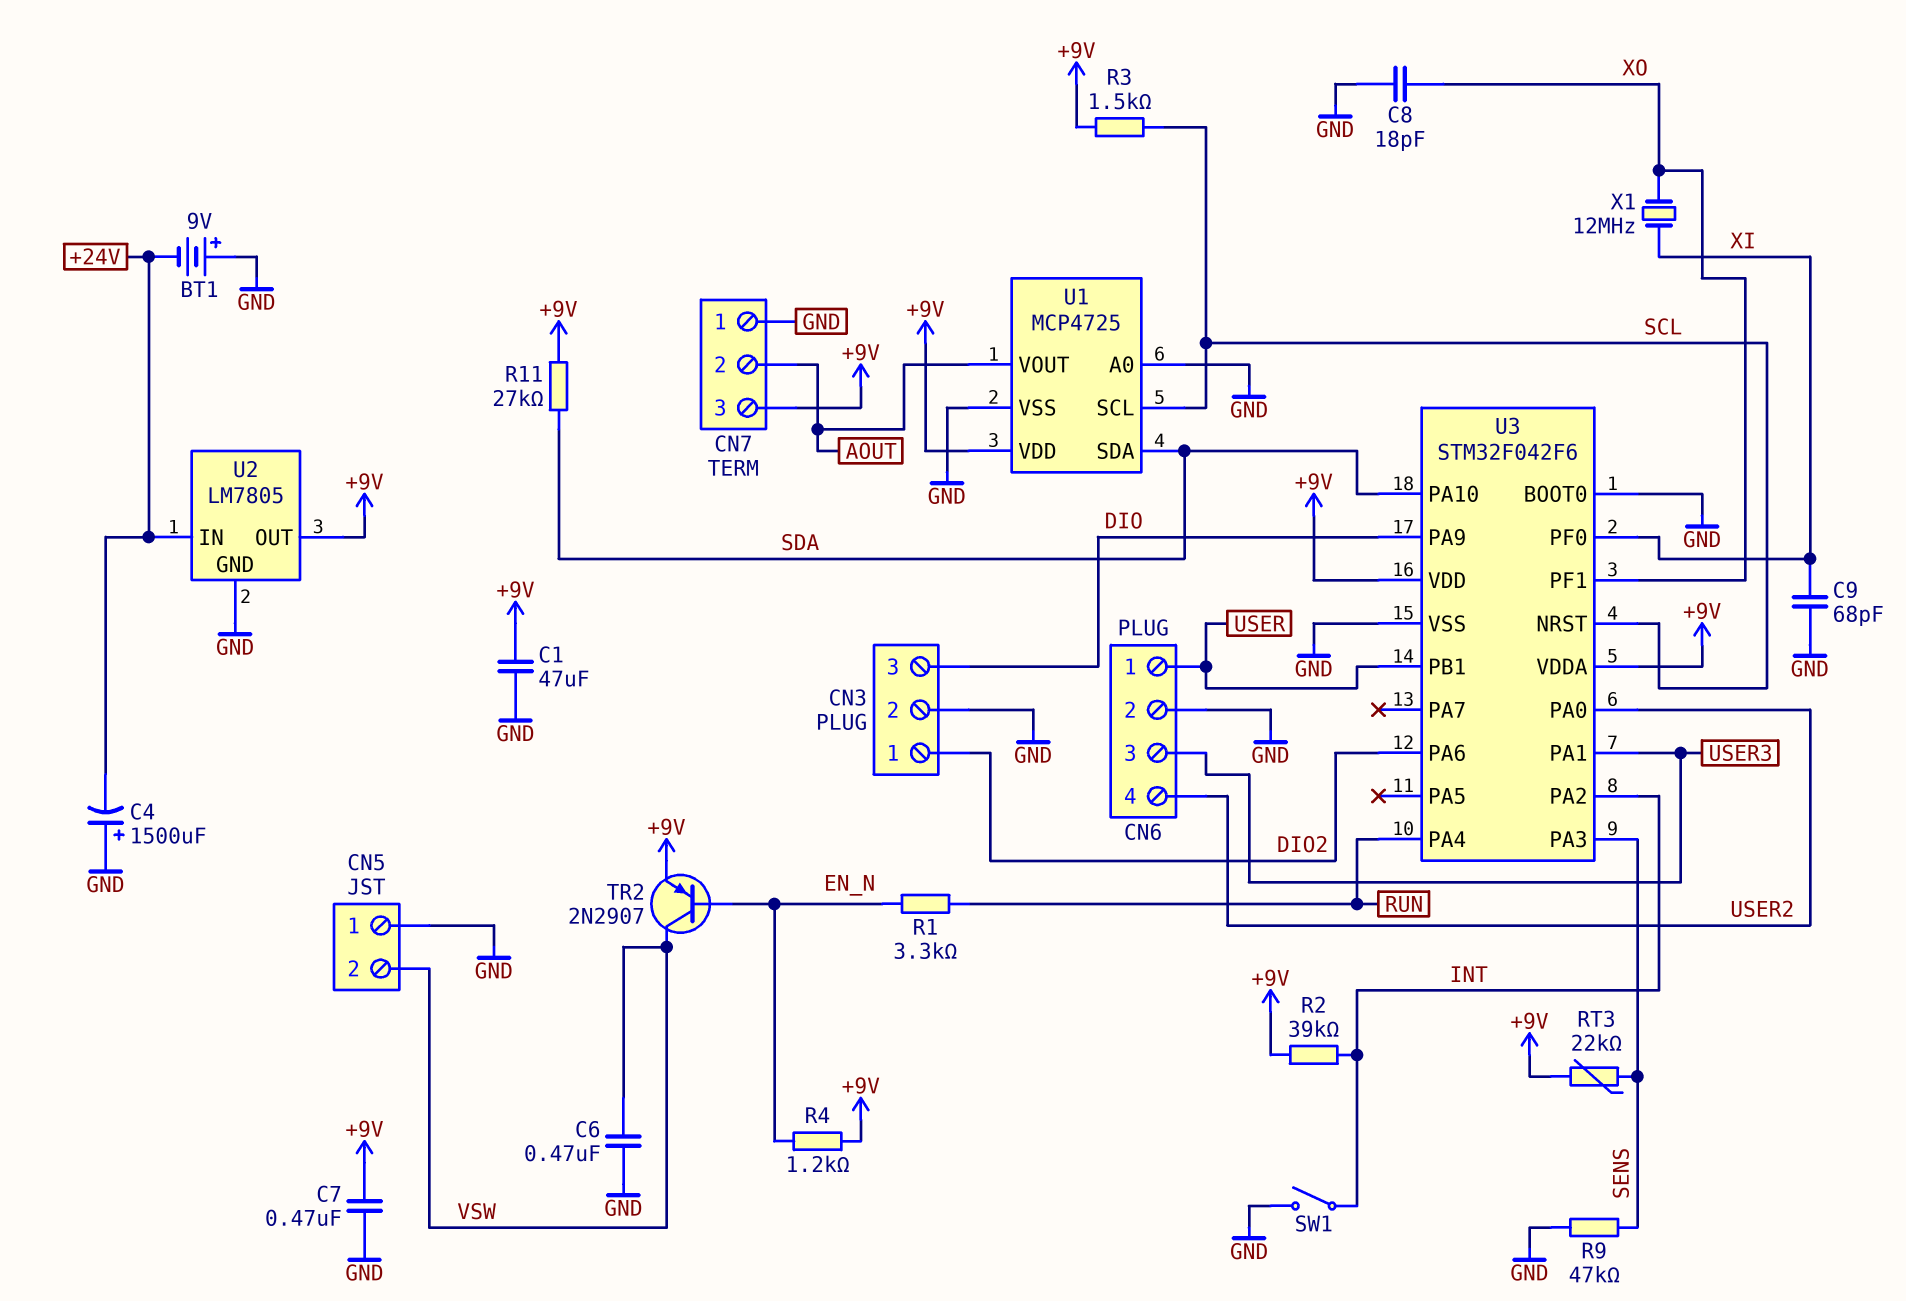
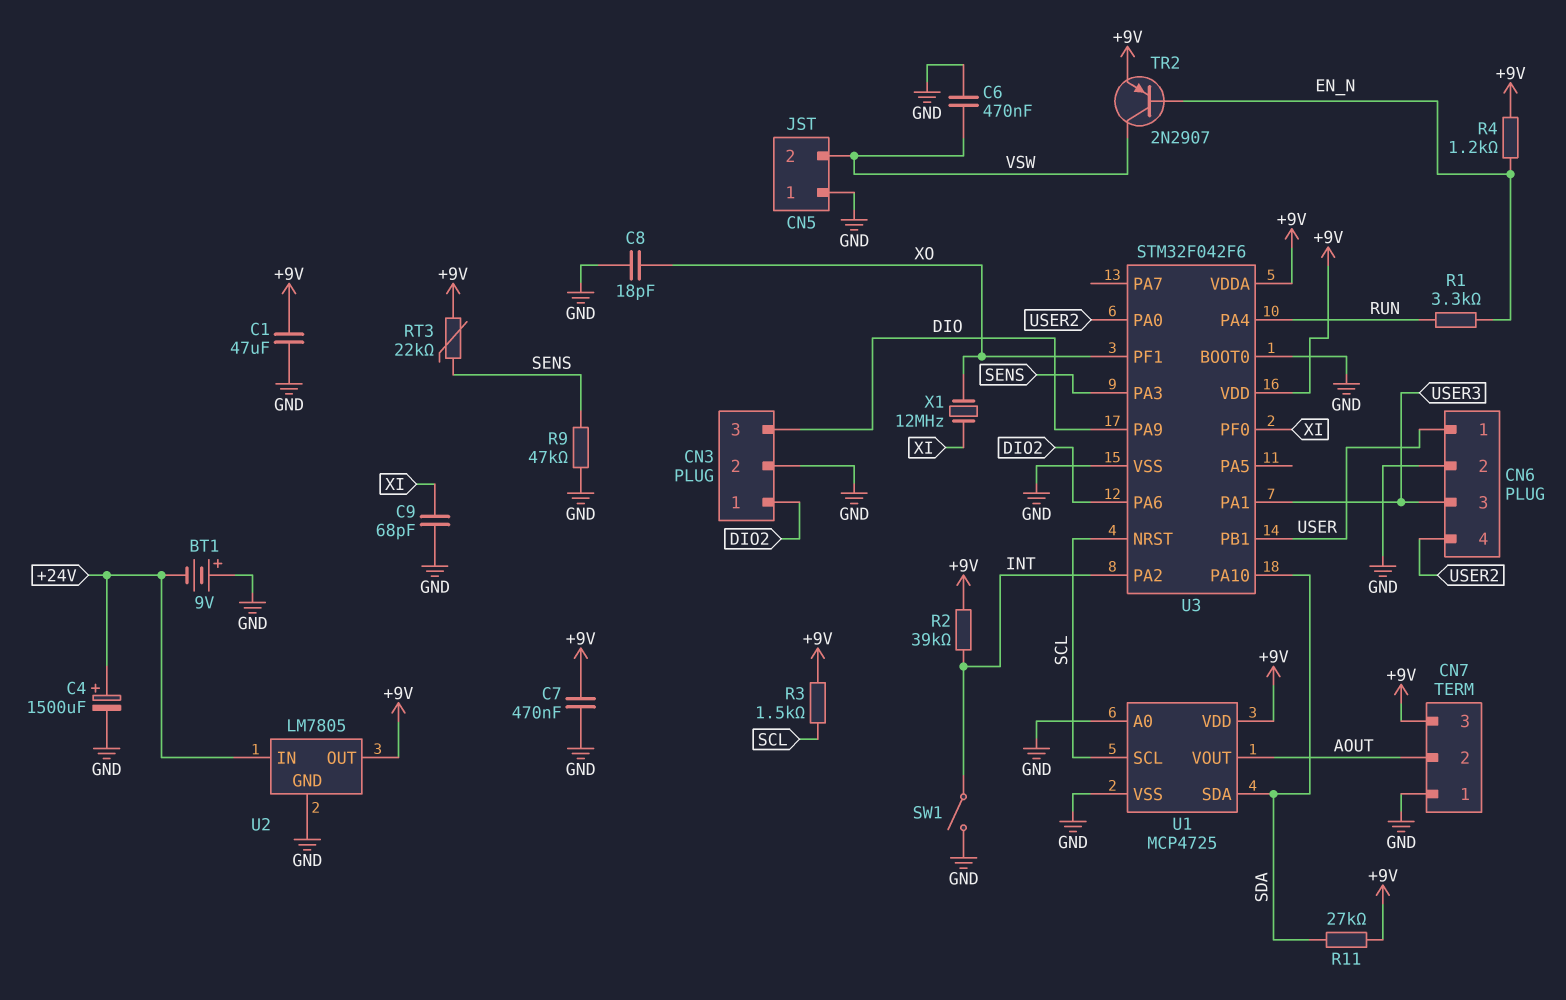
C4: 1500uF (plus GND, minus +24V) -> 1500uF (plus +24V, minus GND)

